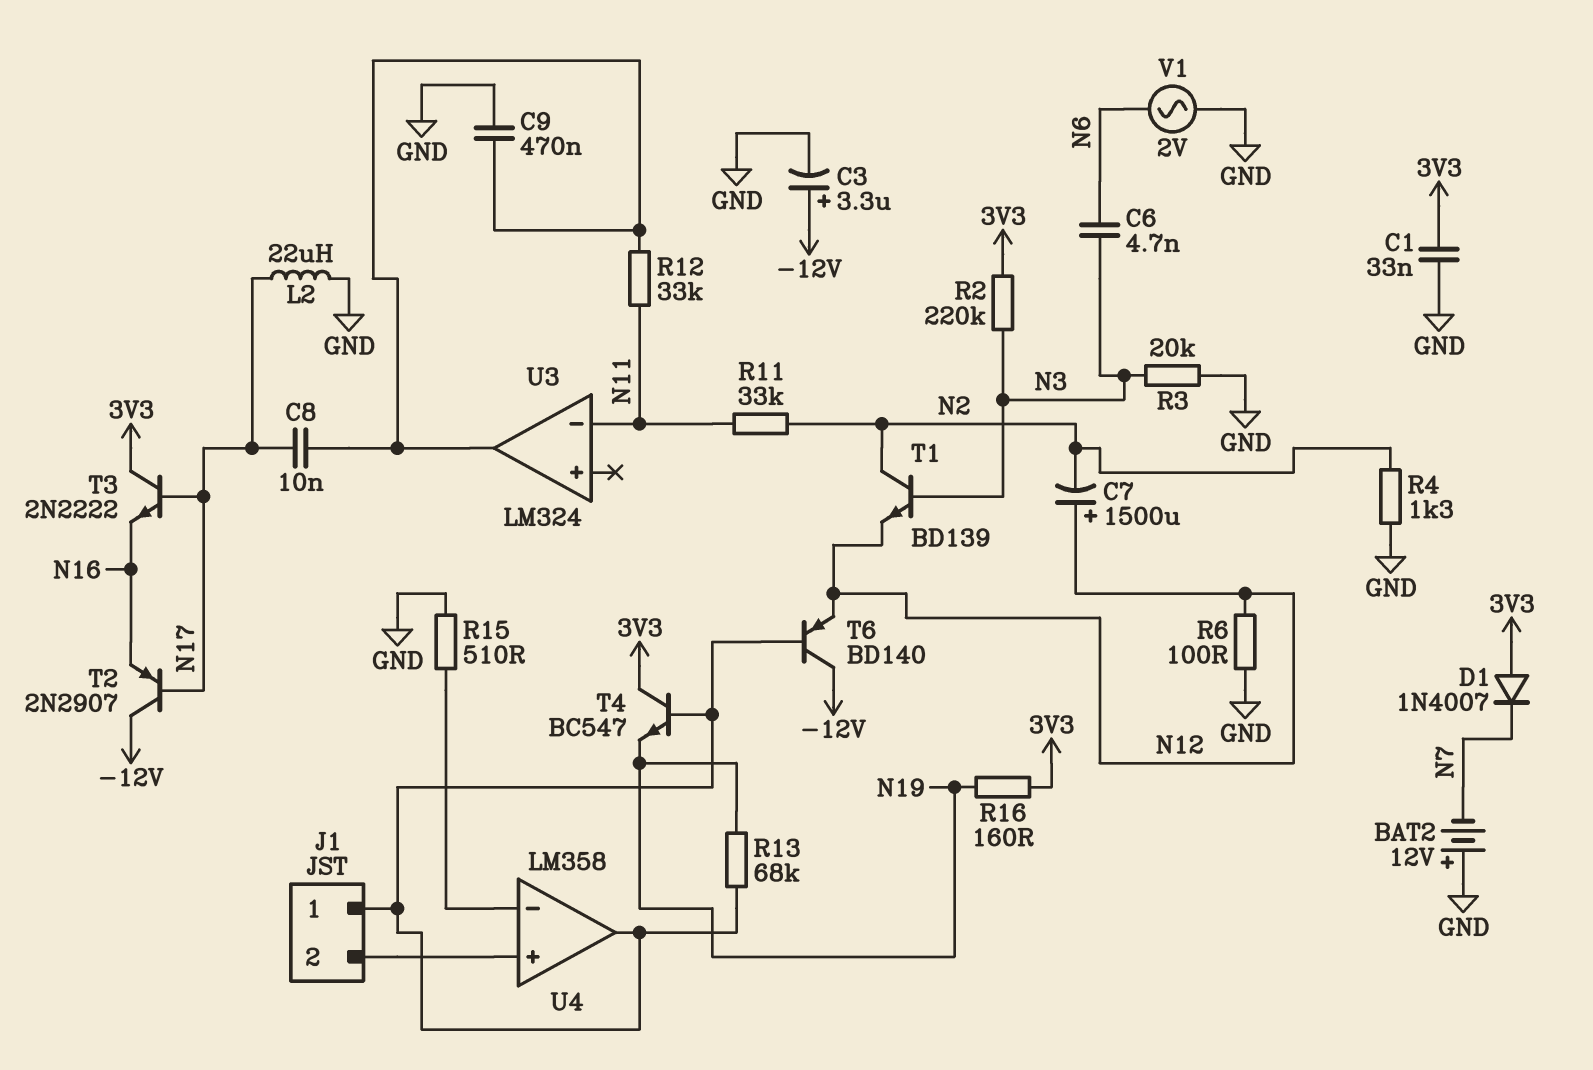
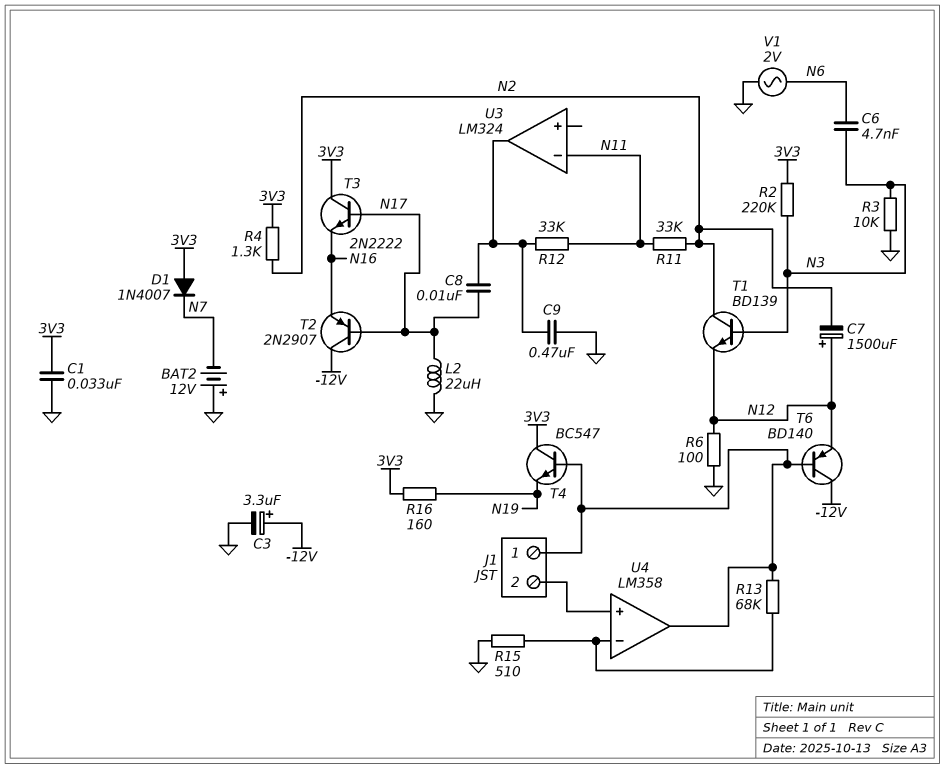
R3: 20k (GND, N3) -> 10k (GND, N3)
R4: 1.3k (GND, N2) -> 1.3k (3V3, N2)
R13: 68k (J1/1, N19) -> 68k (J1/1, U4/in-)

